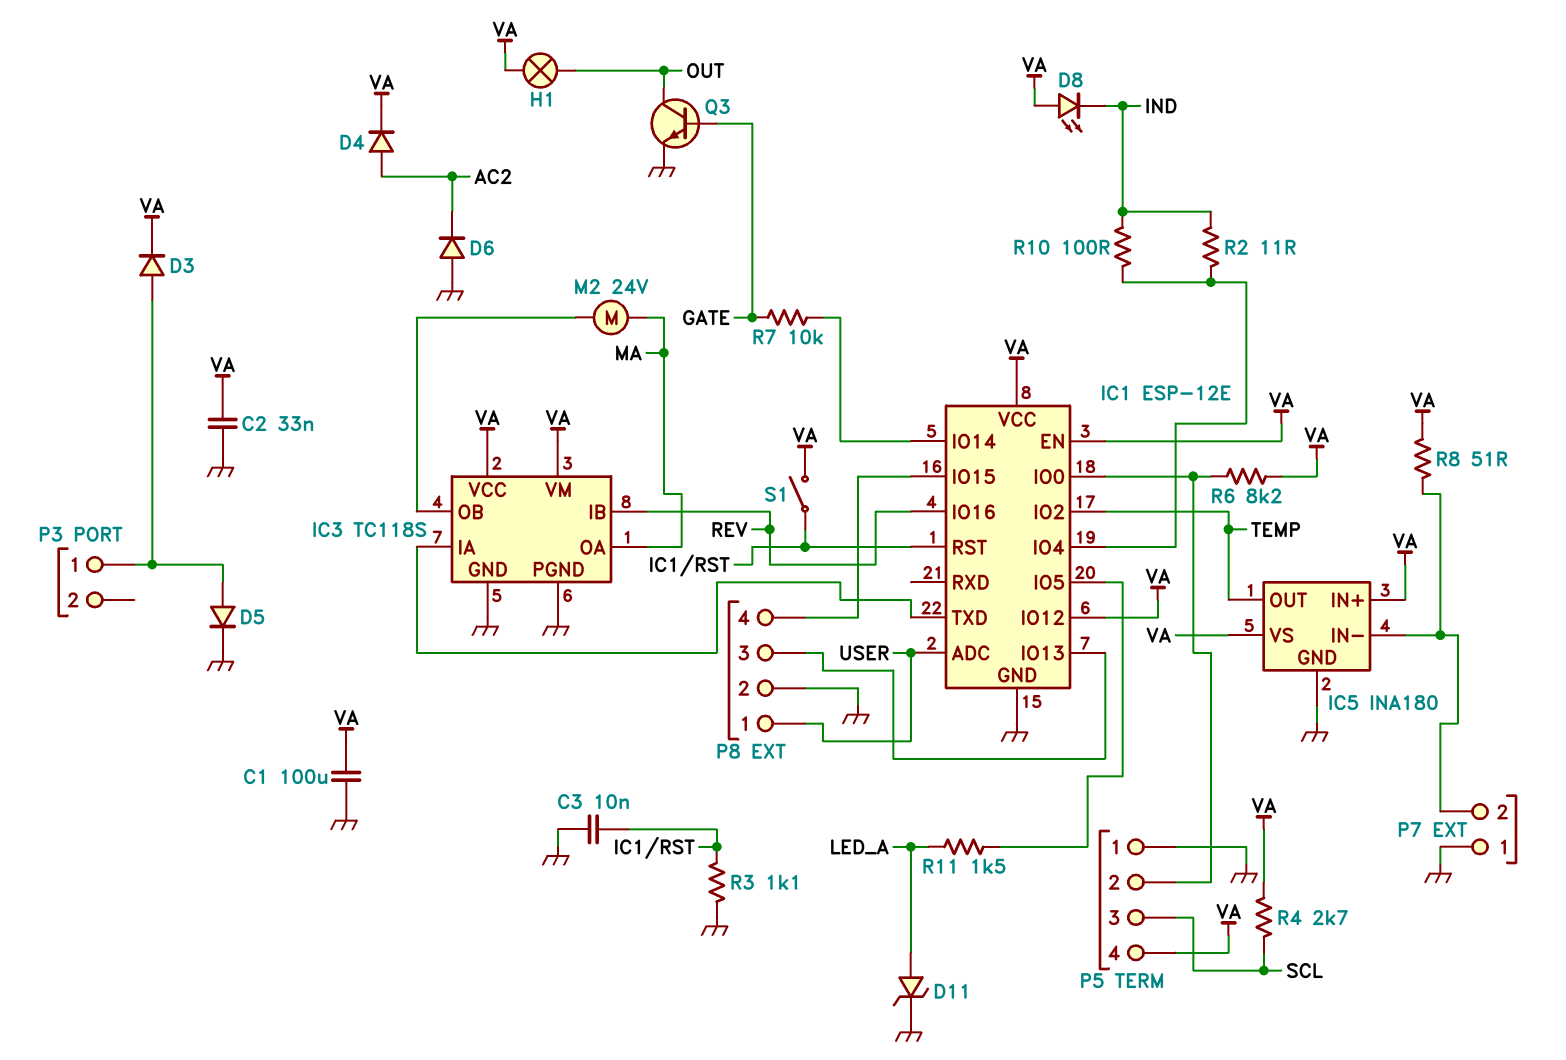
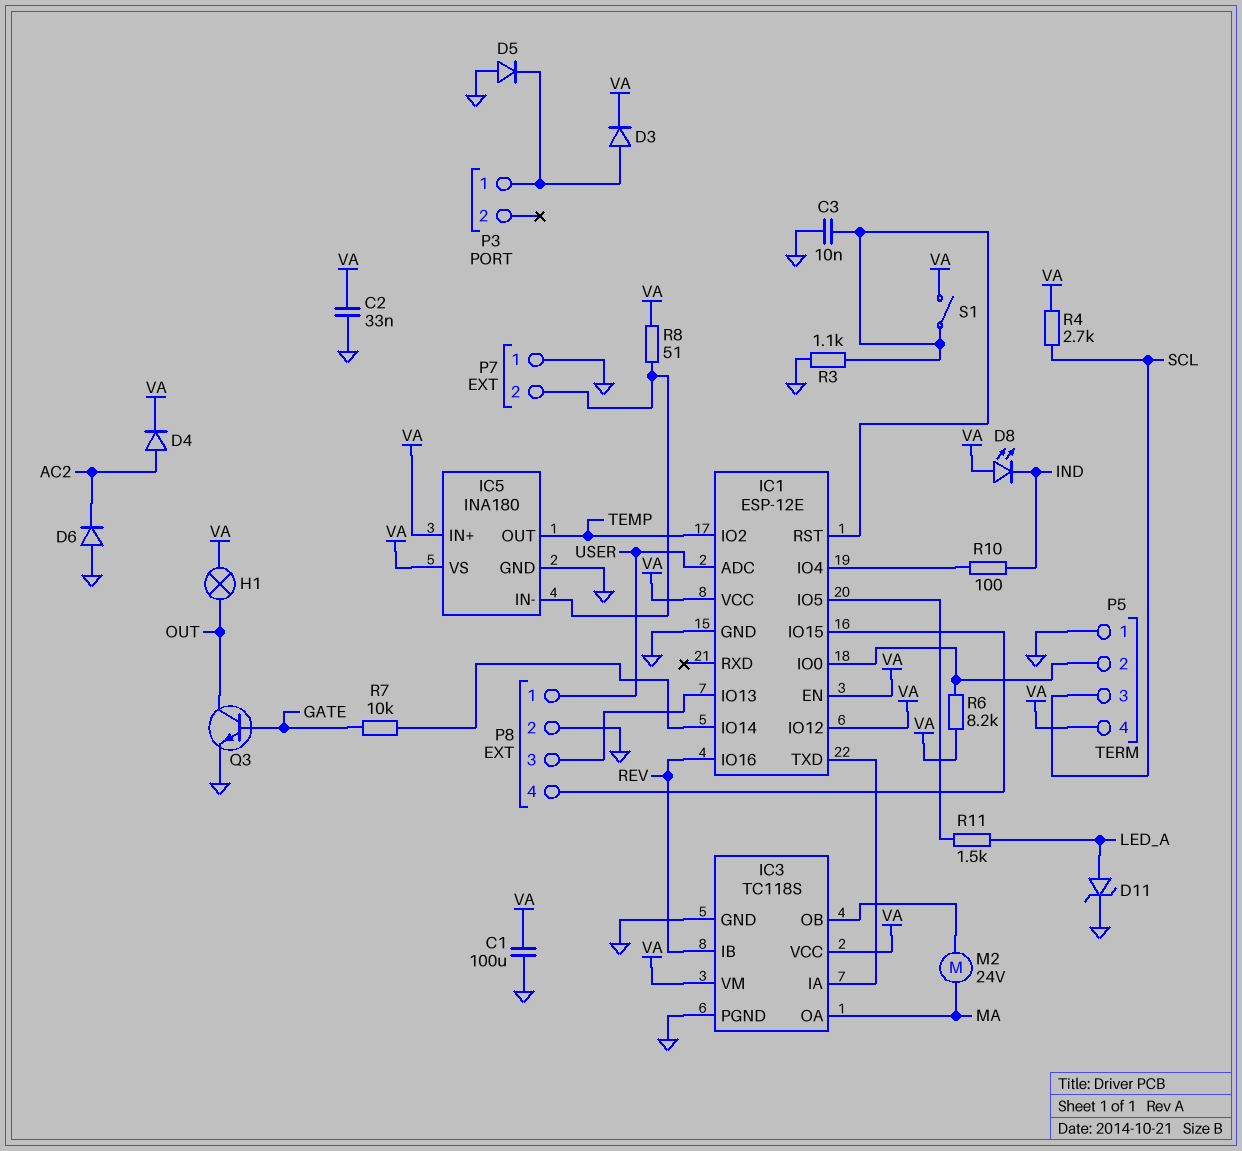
D5: diode (A P3/1, K GND) -> diode (A GND, K P3/1)
R2: 11 (IC1/IO4, IND) -> none

